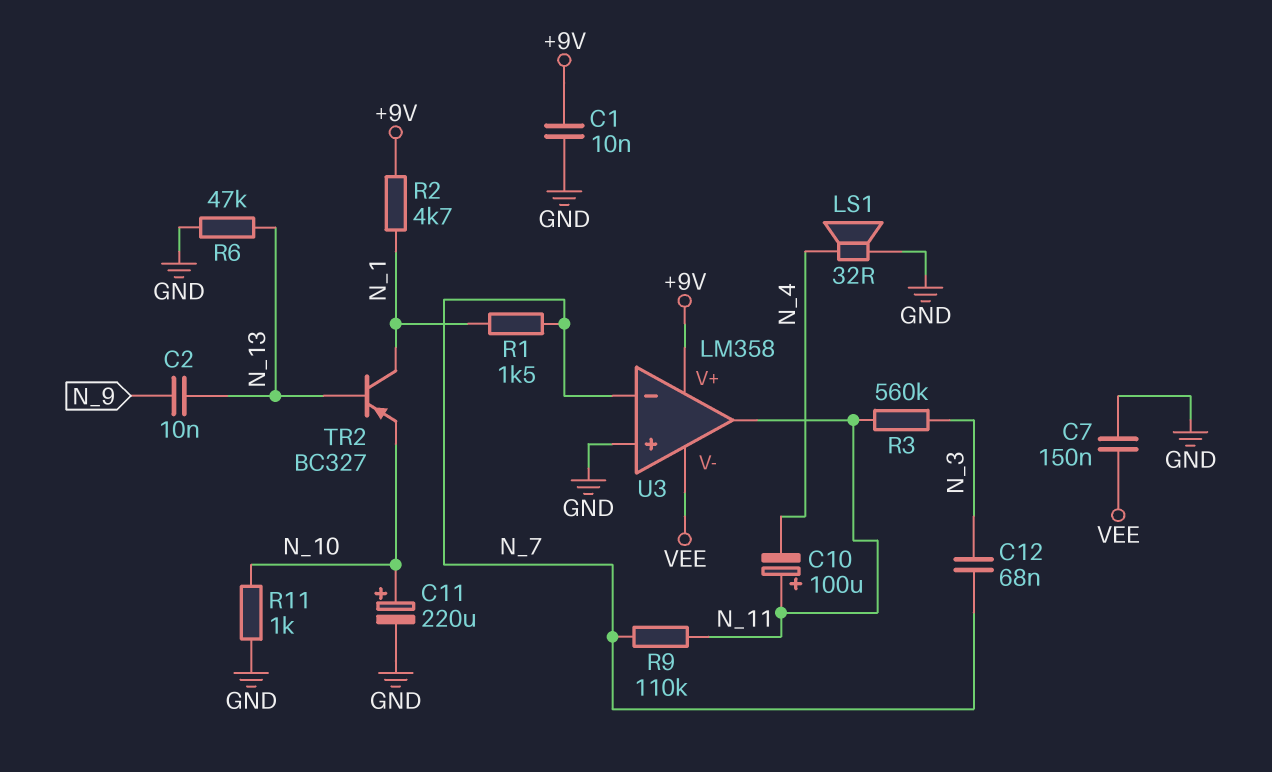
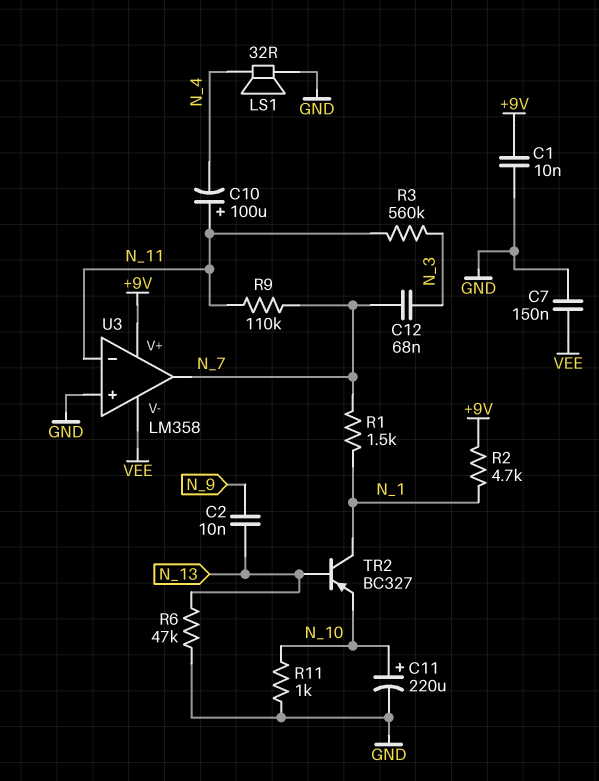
U3 pin in-: N_7 -> N_11
U3 pin out: N_11 -> N_7

